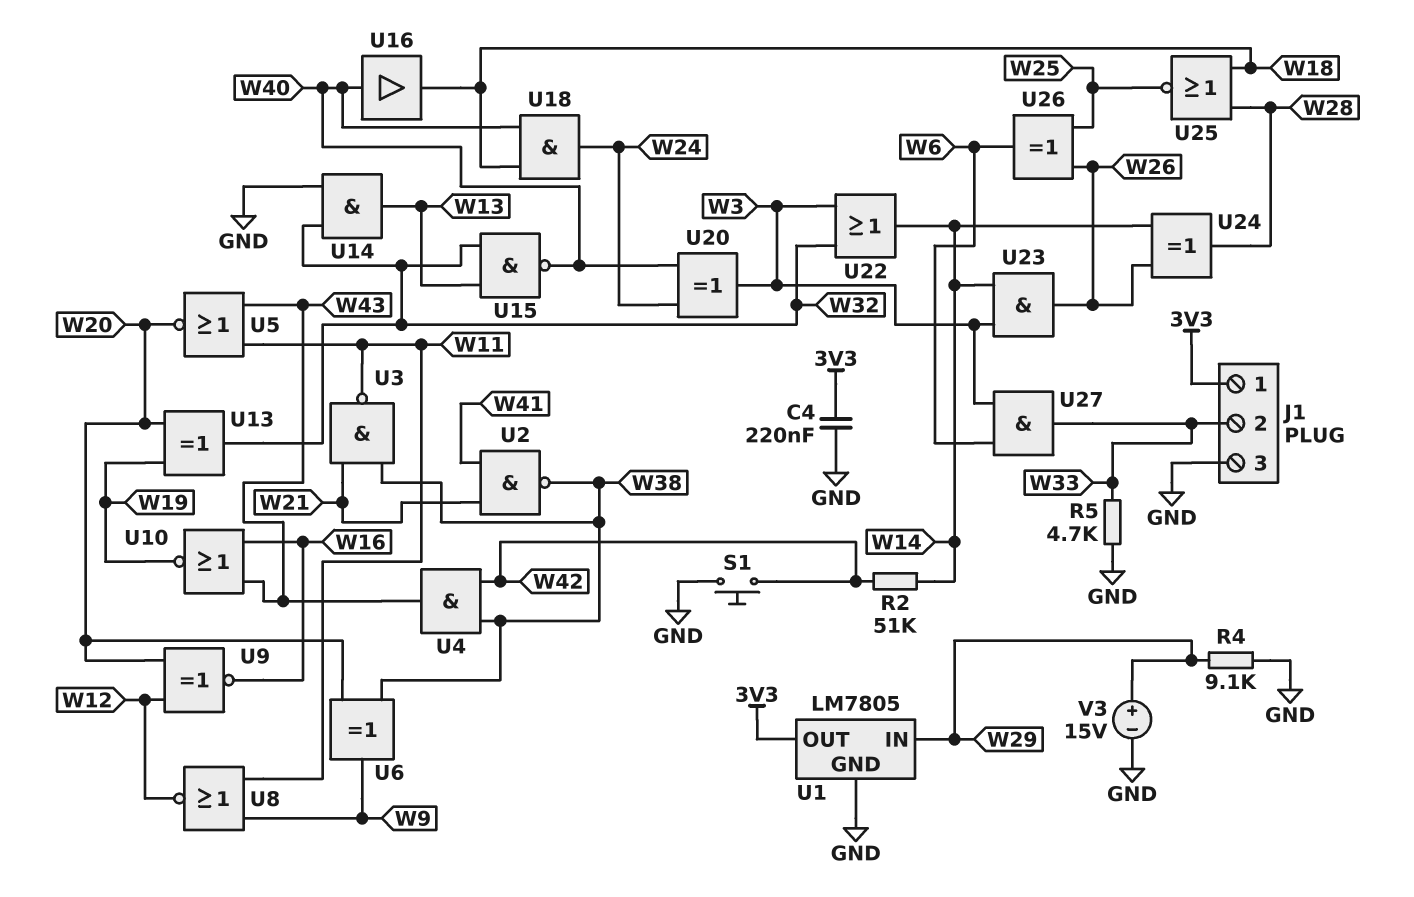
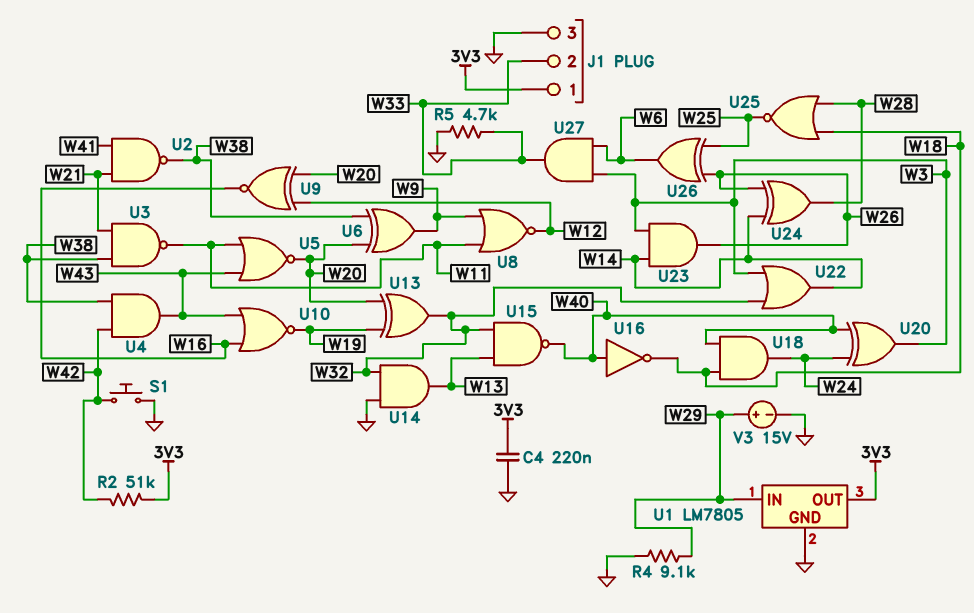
R2: 51k (W14, W42) -> 51k (3V3, W42)
U16: buffer (in W40, out W18) -> NOT (in W40, out W18)

